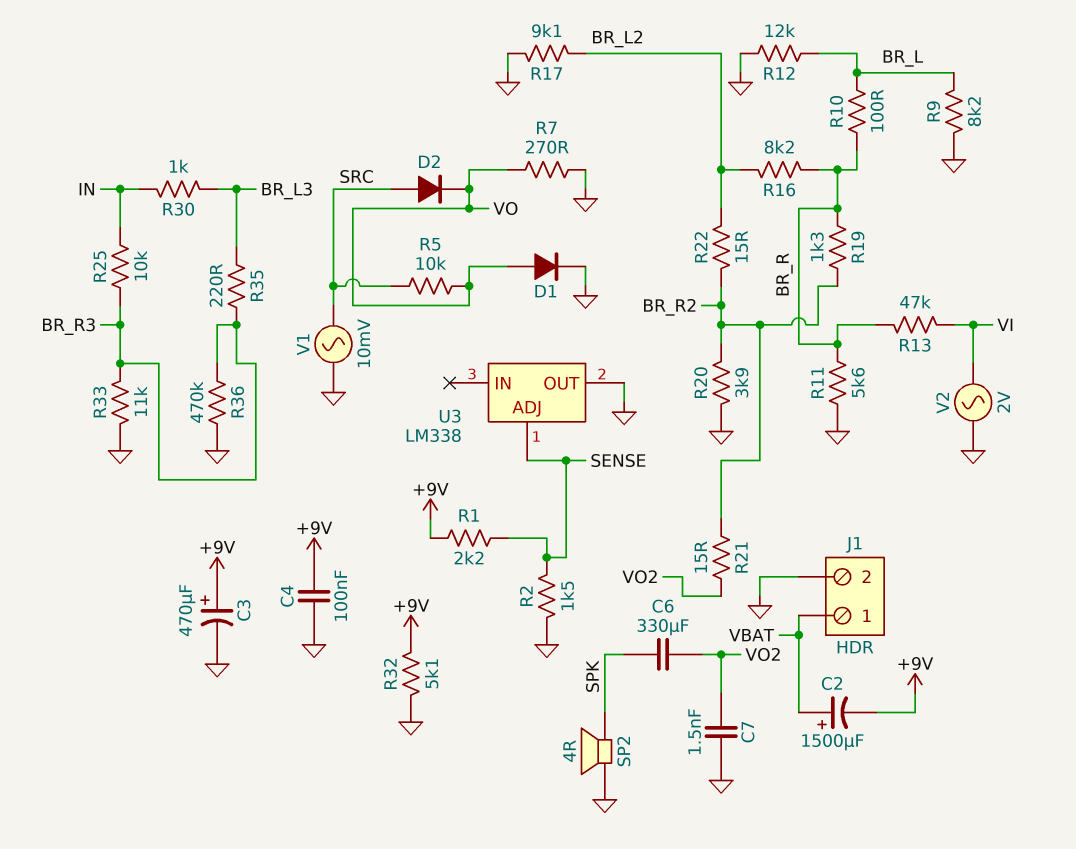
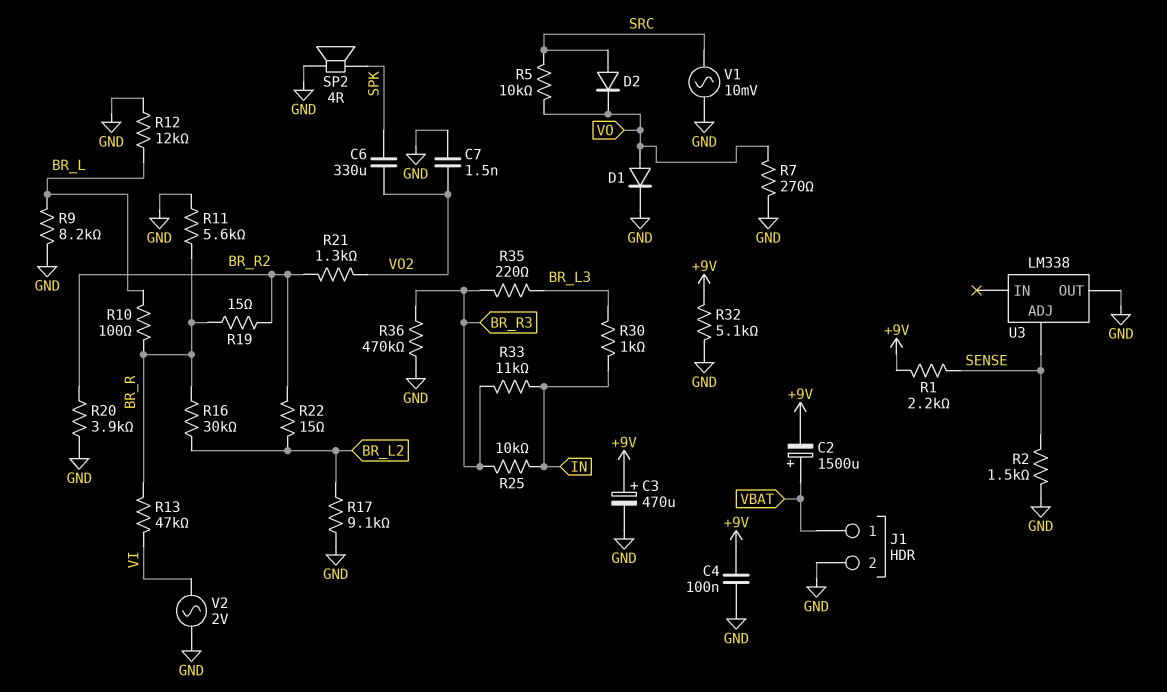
R16: 8.2k (BR_L2, BR_R) -> 30k (BR_L2, BR_R)
R19: 1.3k (BR_R, BR_R2) -> 15 (BR_R, BR_R2)
R21: 15 (BR_R2, VO2) -> 1.3k (BR_R2, VO2)
R33: 11k (BR_R3, GND) -> 11k (BR_R3, IN)

